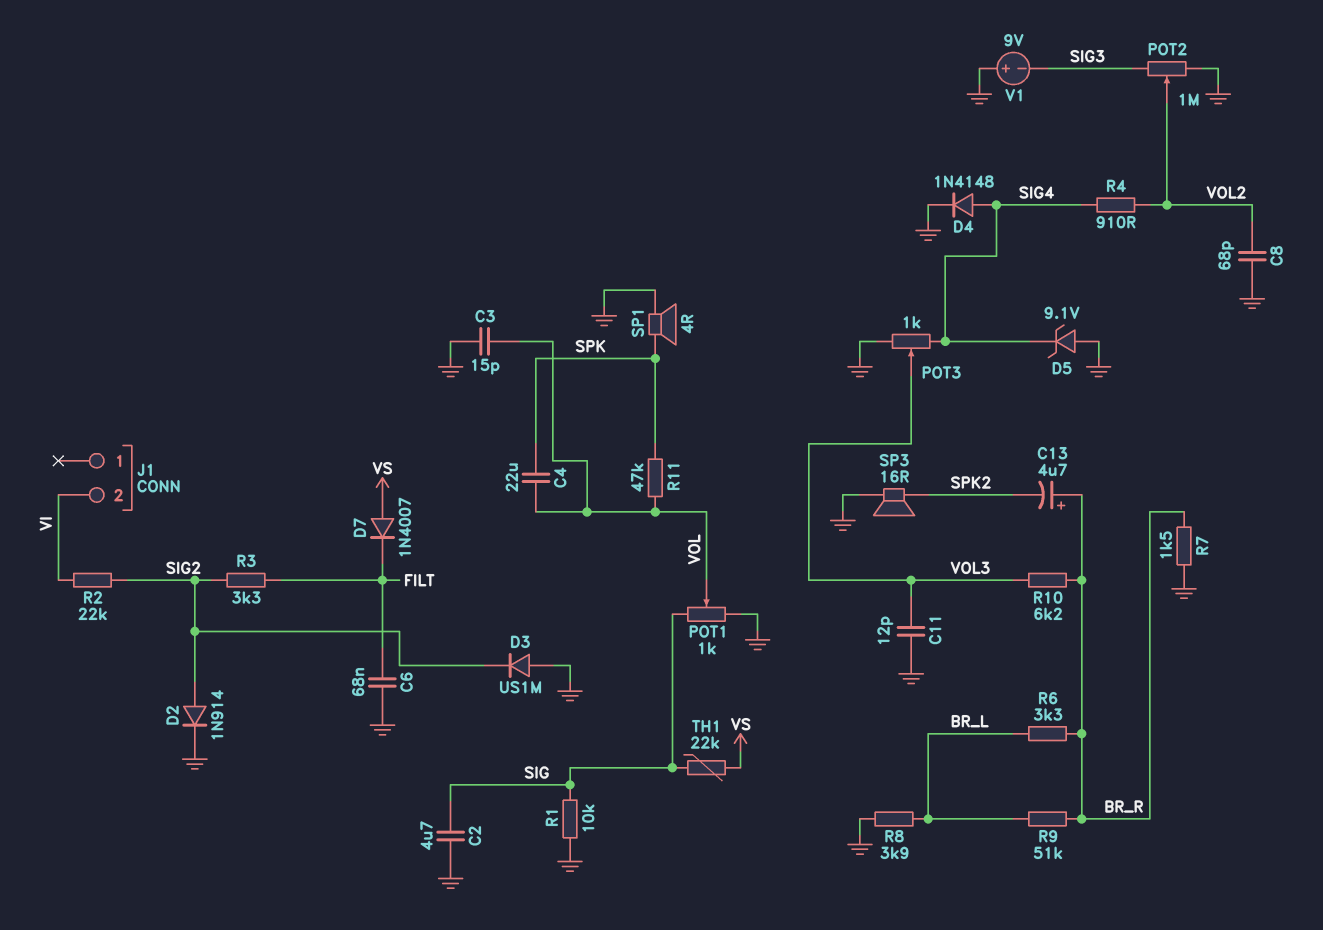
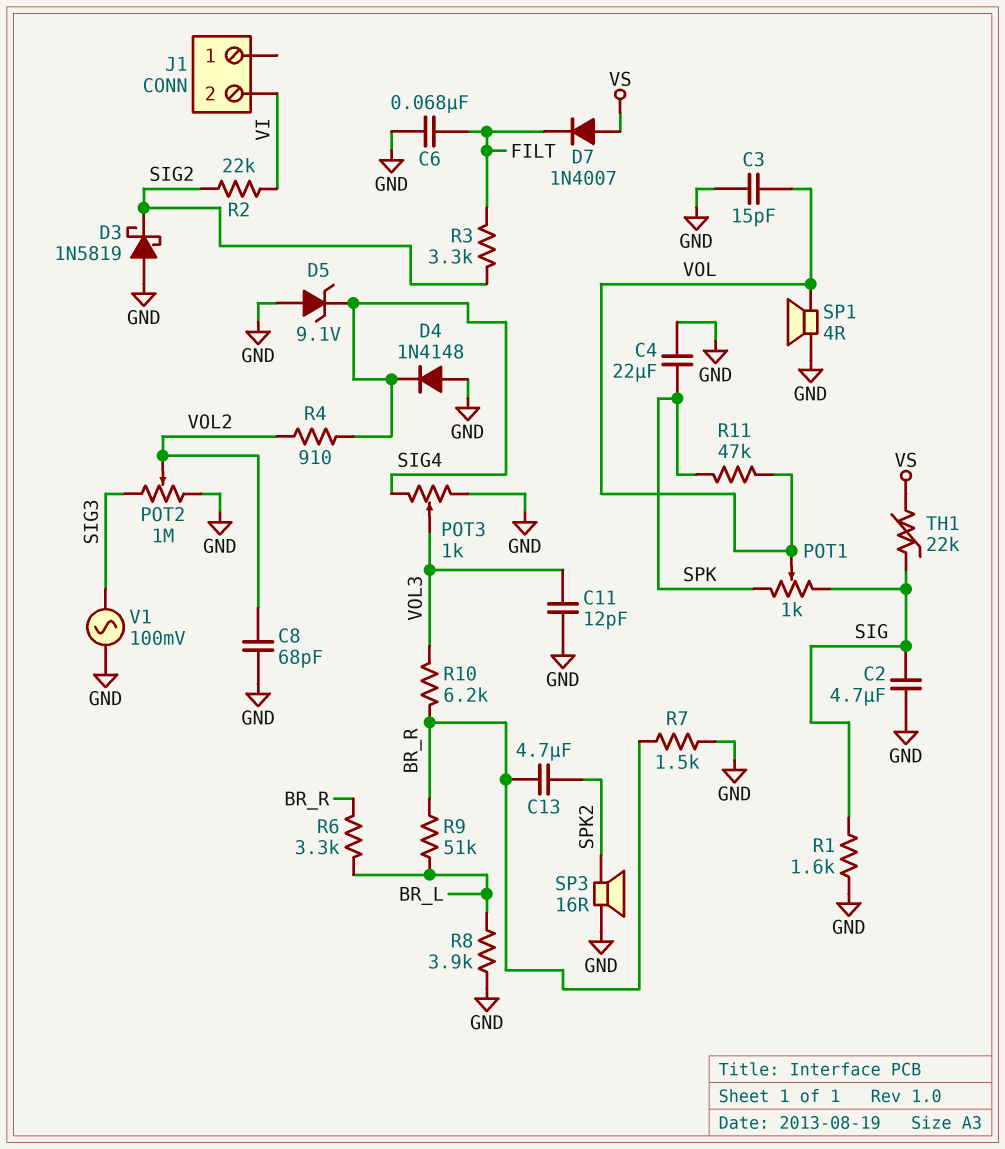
C4: 22uF (SPK, VOL) -> 22uF (GND, SPK)
C13: 4.7uF (plus BR_R, minus SPK2) -> 4.7uF (BR_R, SPK2)
D2: diode 1N914 (A SIG2, K GND) -> none
D3: diode US1M (A GND, K SIG2) -> schottky 1N5819 (A GND, K SIG2)
D4: diode 1N4148 (A SIG4, K GND) -> diode 1N4148 (A GND, K SIG4)
POT1: 1k (GND, SIG, wiper VOL) -> 1k (SIG, SPK, wiper VOL)
R1: 10k (GND, SIG) -> 1.6k (GND, SIG)
SP1: speaker 4R (GND, SPK) -> speaker 4R (GND, VOL)
V1: 9V (plus GND, minus SIG3) -> AC 100mV (GND, SIG3)

